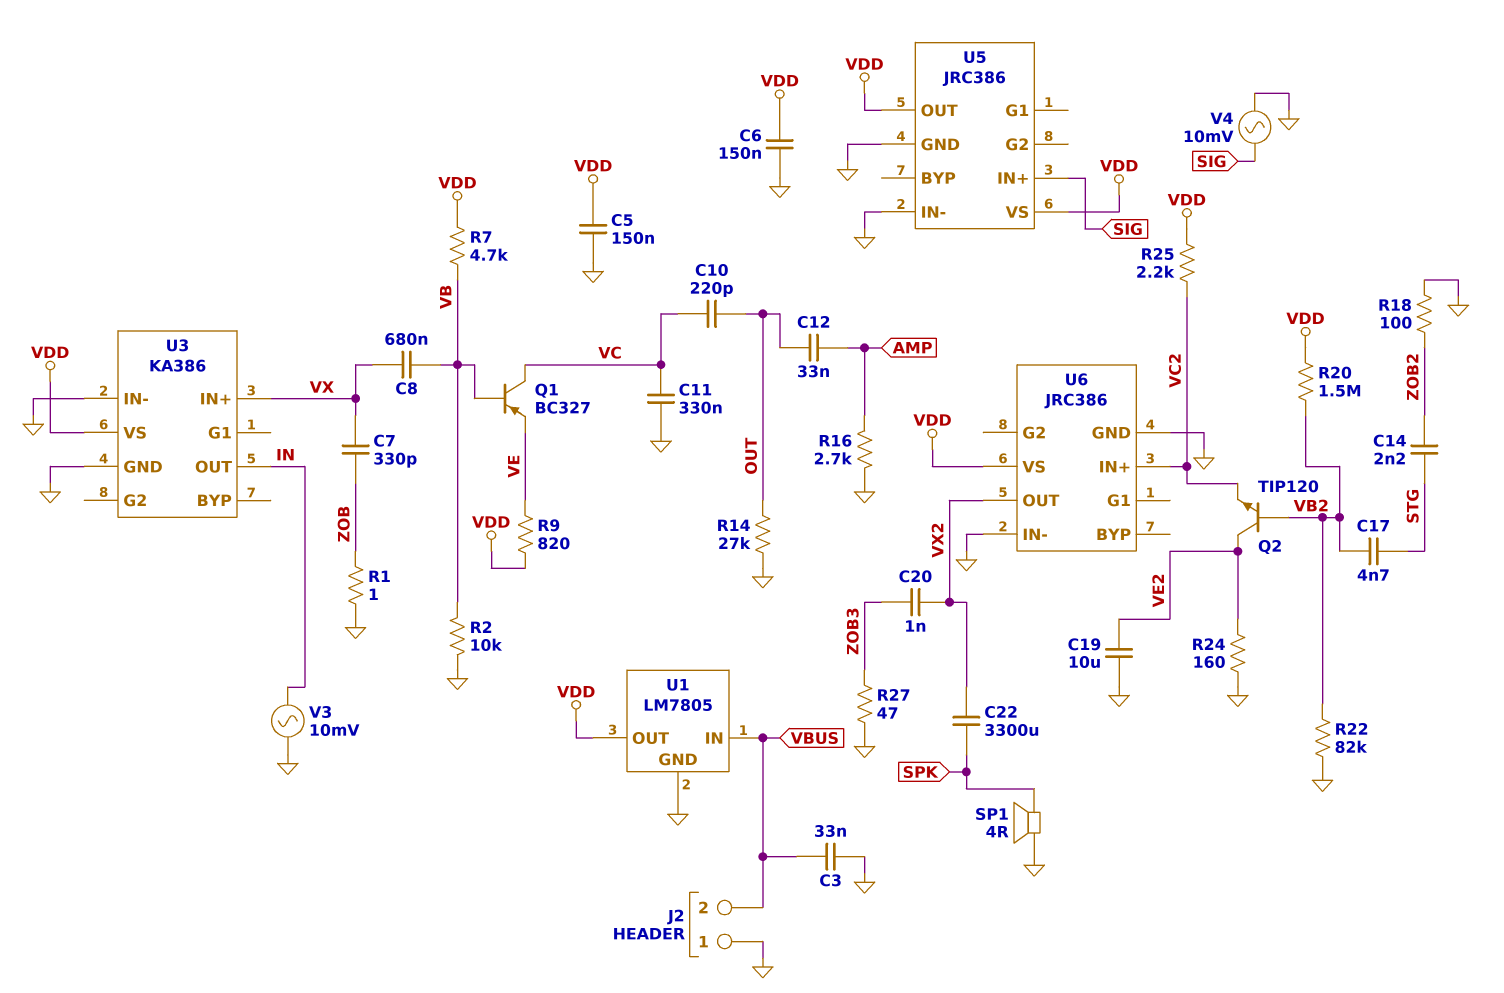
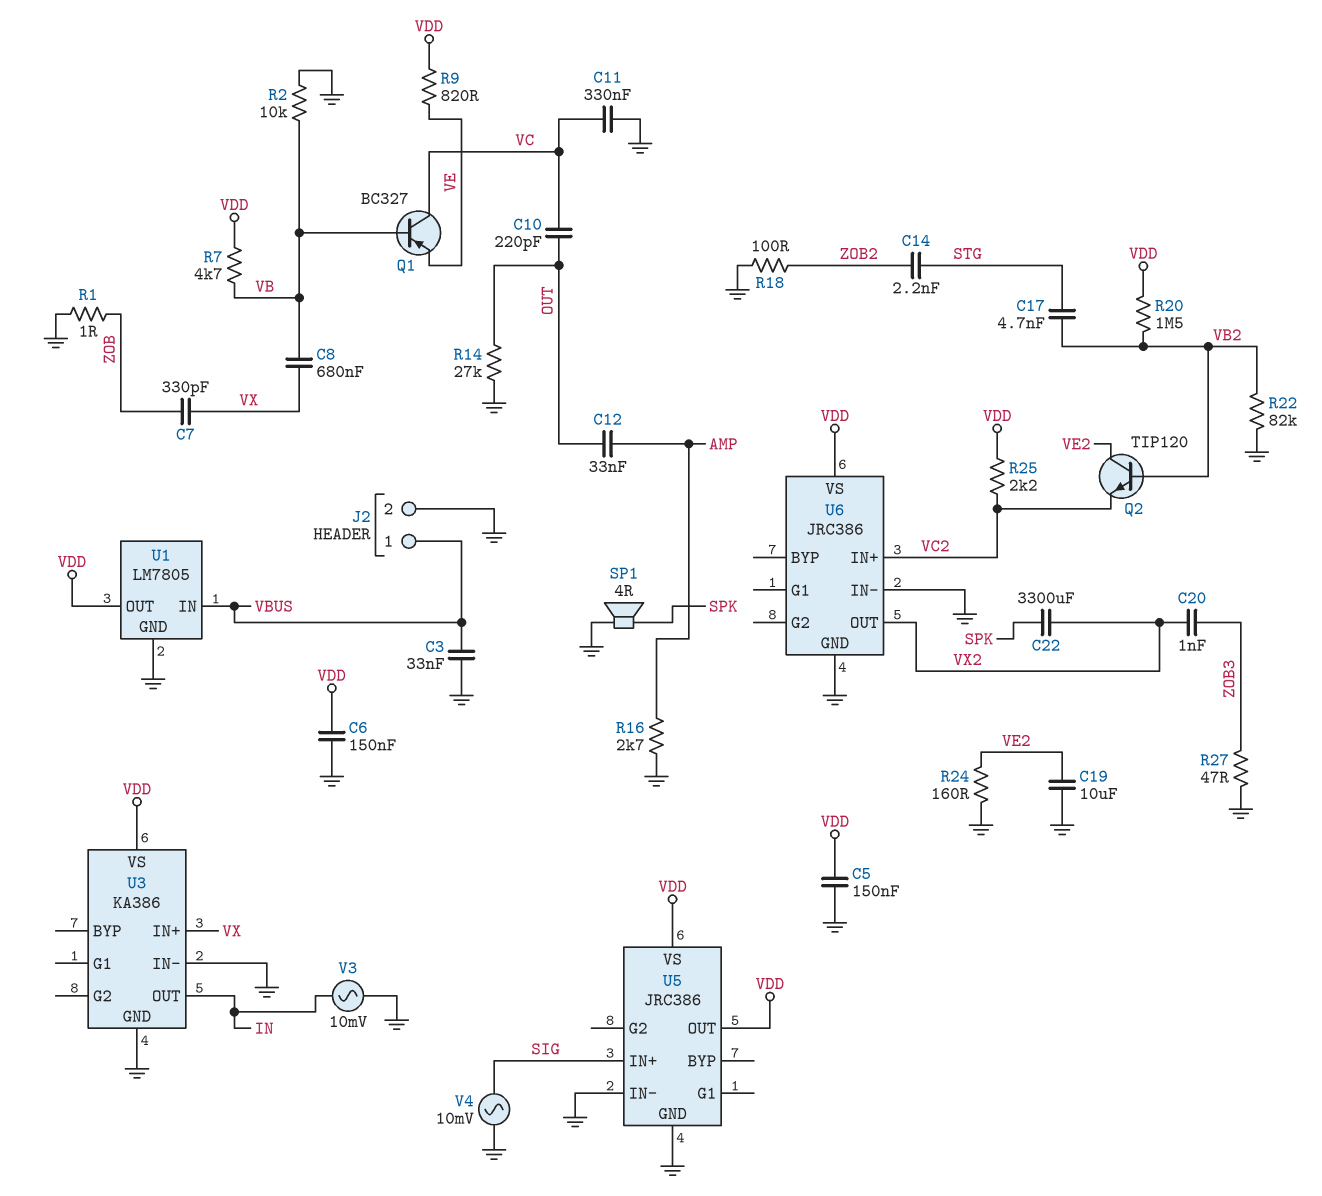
J2 pin 1: GND -> VBUS
J2 pin 2: VBUS -> GND

